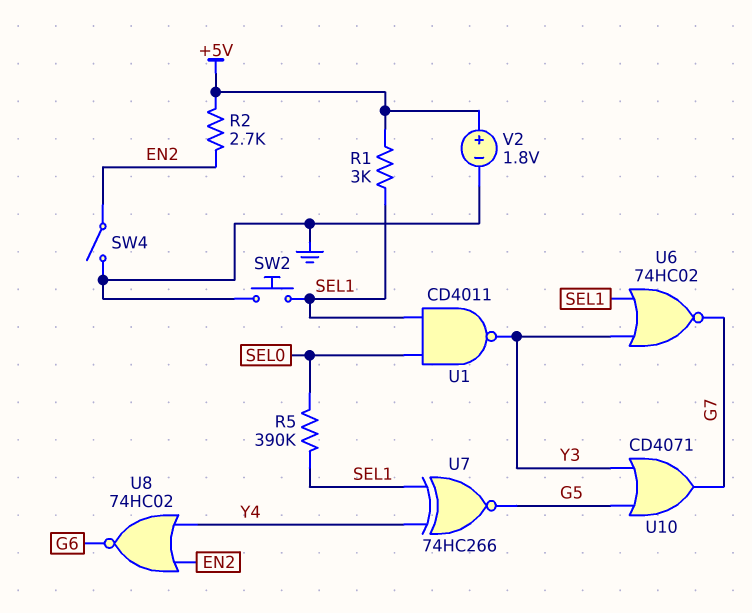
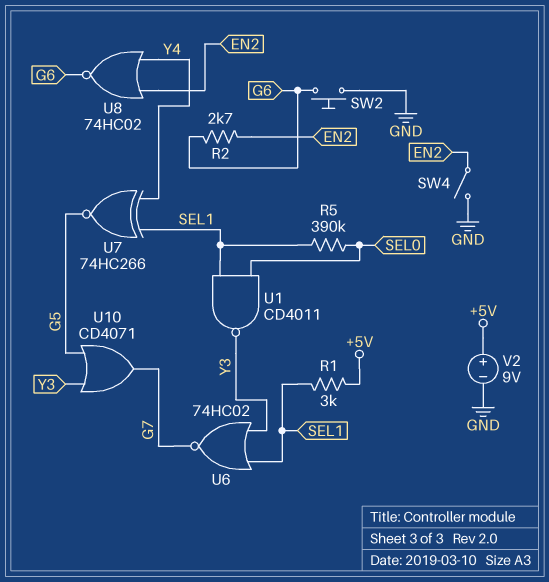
R2: 2.7k (+5V, EN2) -> 2.7k (EN2, G6)
SW2: button (GND, SEL1) -> button (G6, GND)
V2: 1.8V (plus +5V, minus GND) -> 9V (plus +5V, minus GND)

